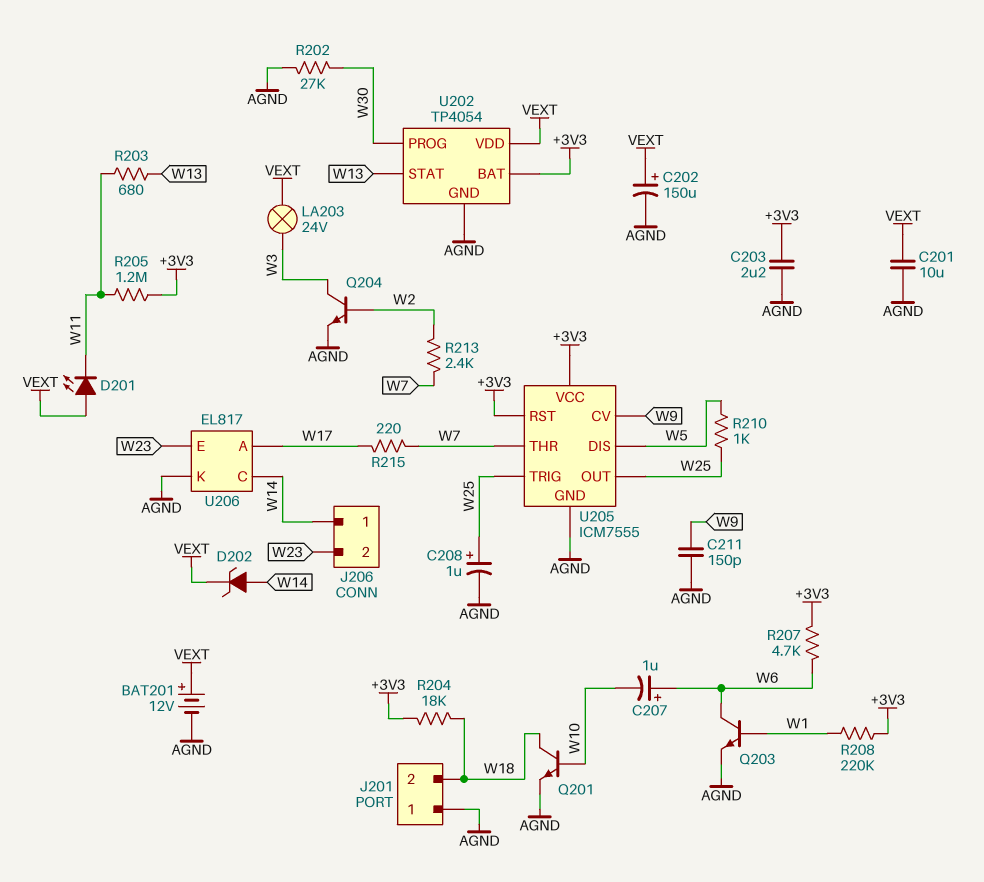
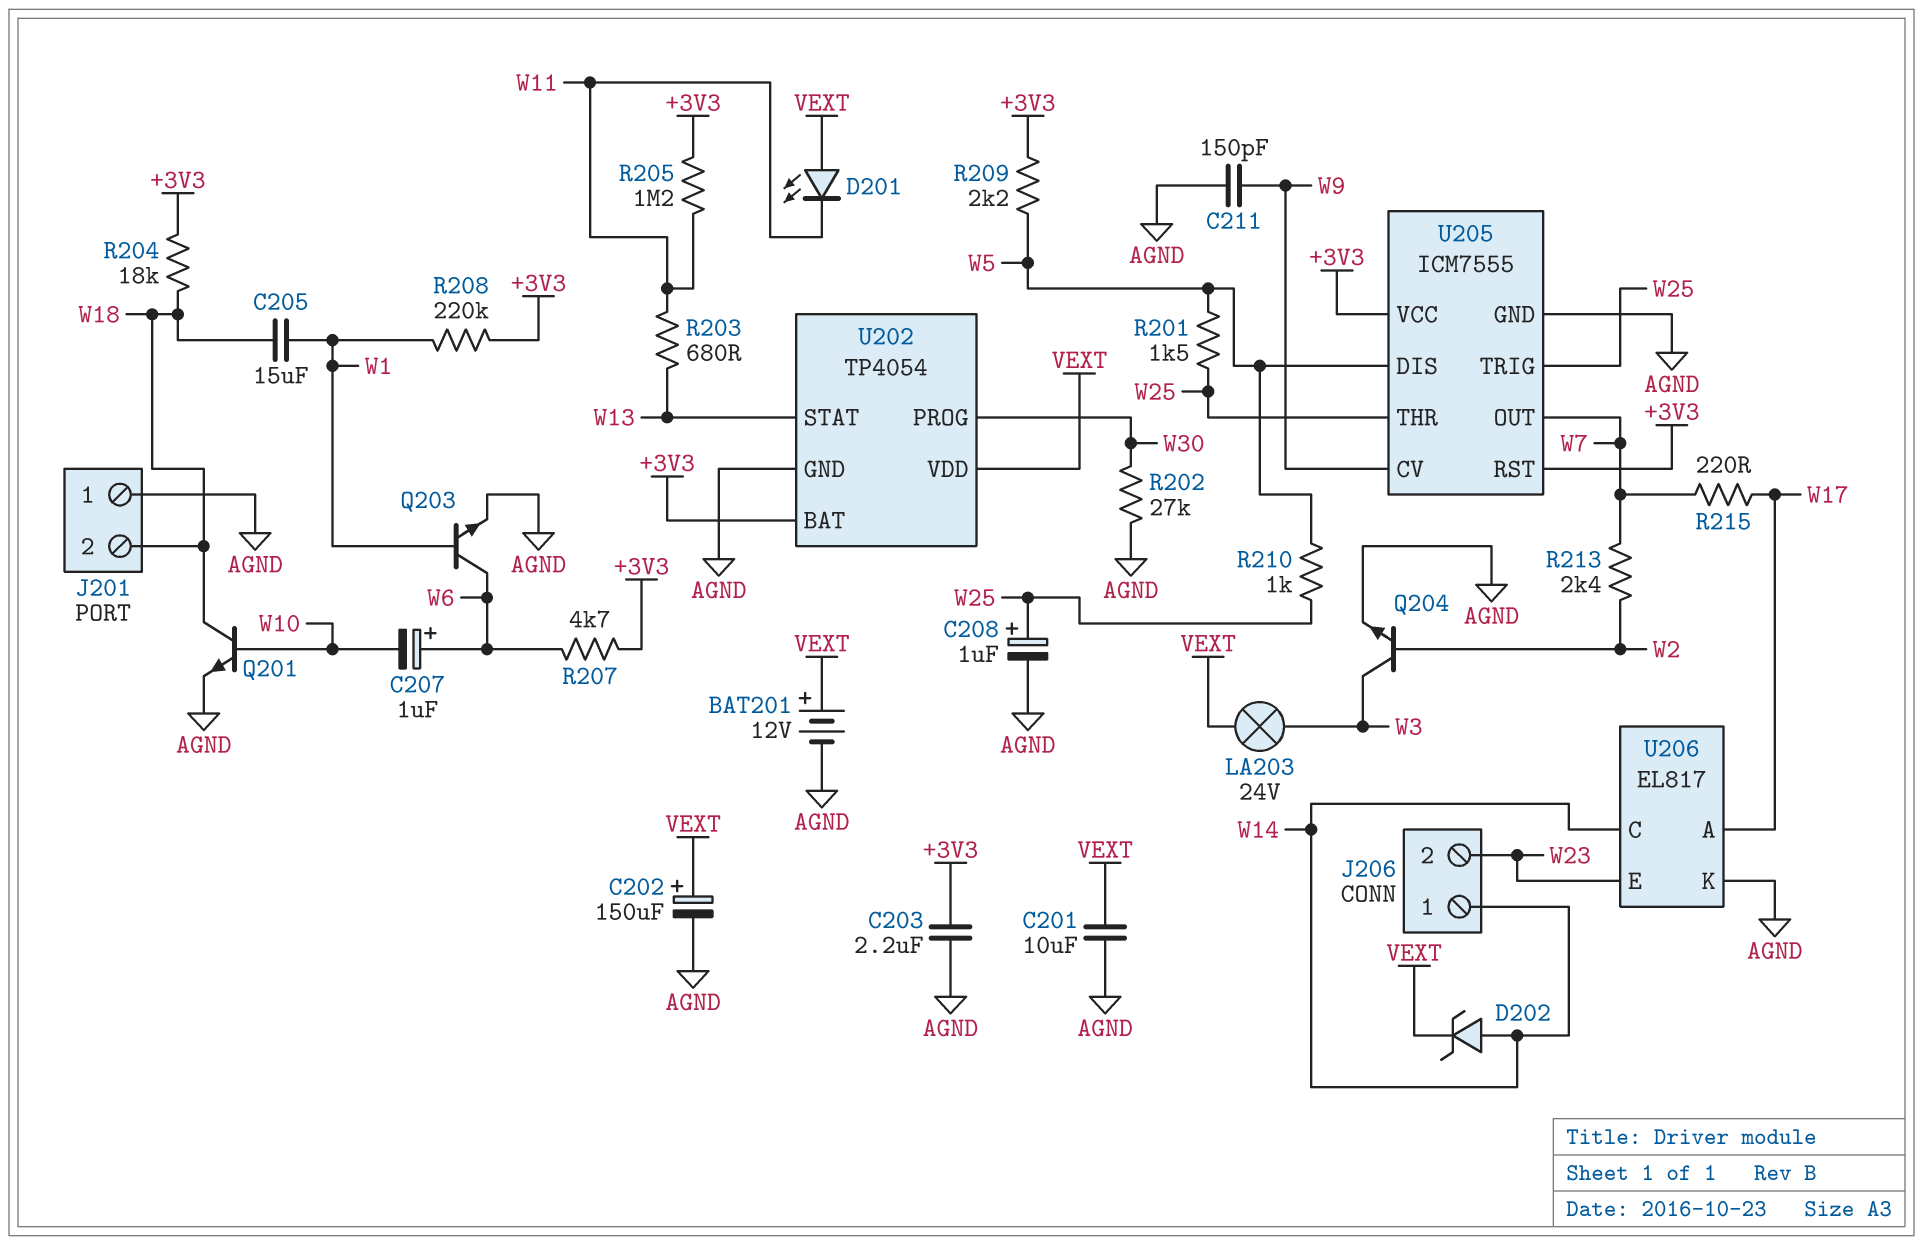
C205: none -> 15uF (W1, W18)
R201: none -> 1.5k (W5, W25)
R209: none -> 2.2k (+3V3, W5)
U205 pin OUT: W25 -> W7
U205 pin THR: W7 -> W25

